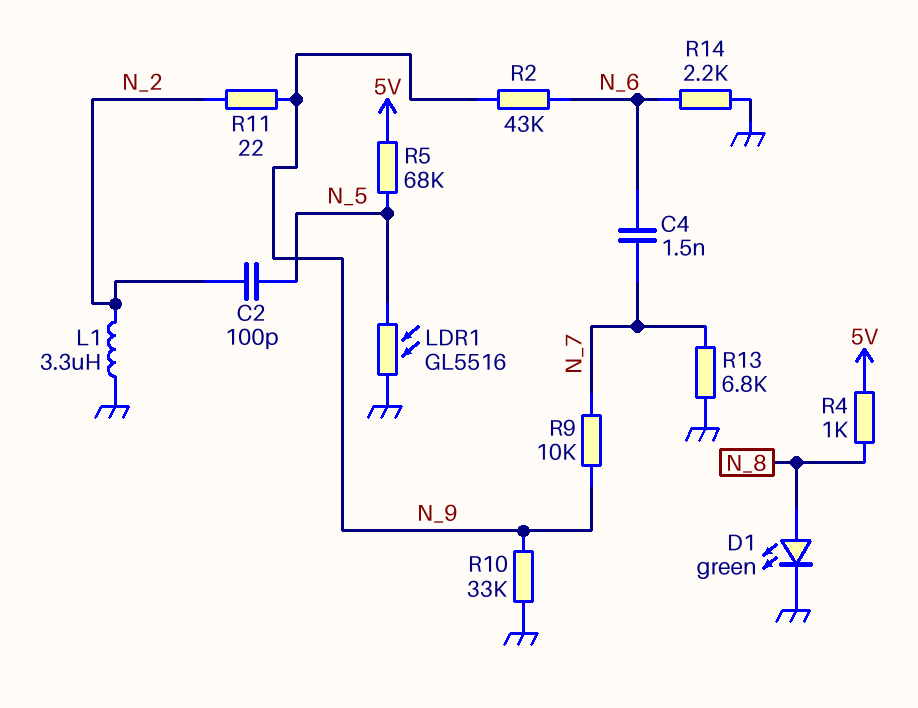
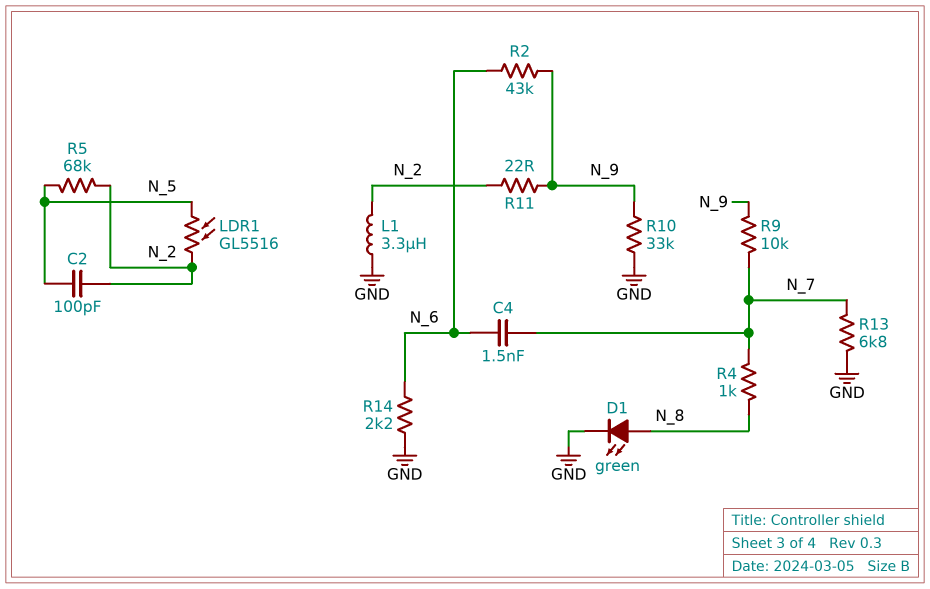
LDR1: GL5516 (GND, N_5) -> GL5516 (N_2, N_5)
R4: 1k (5V, N_8) -> 1k (N_7, N_8)
R5: 68k (5V, N_5) -> 68k (N_2, N_5)

